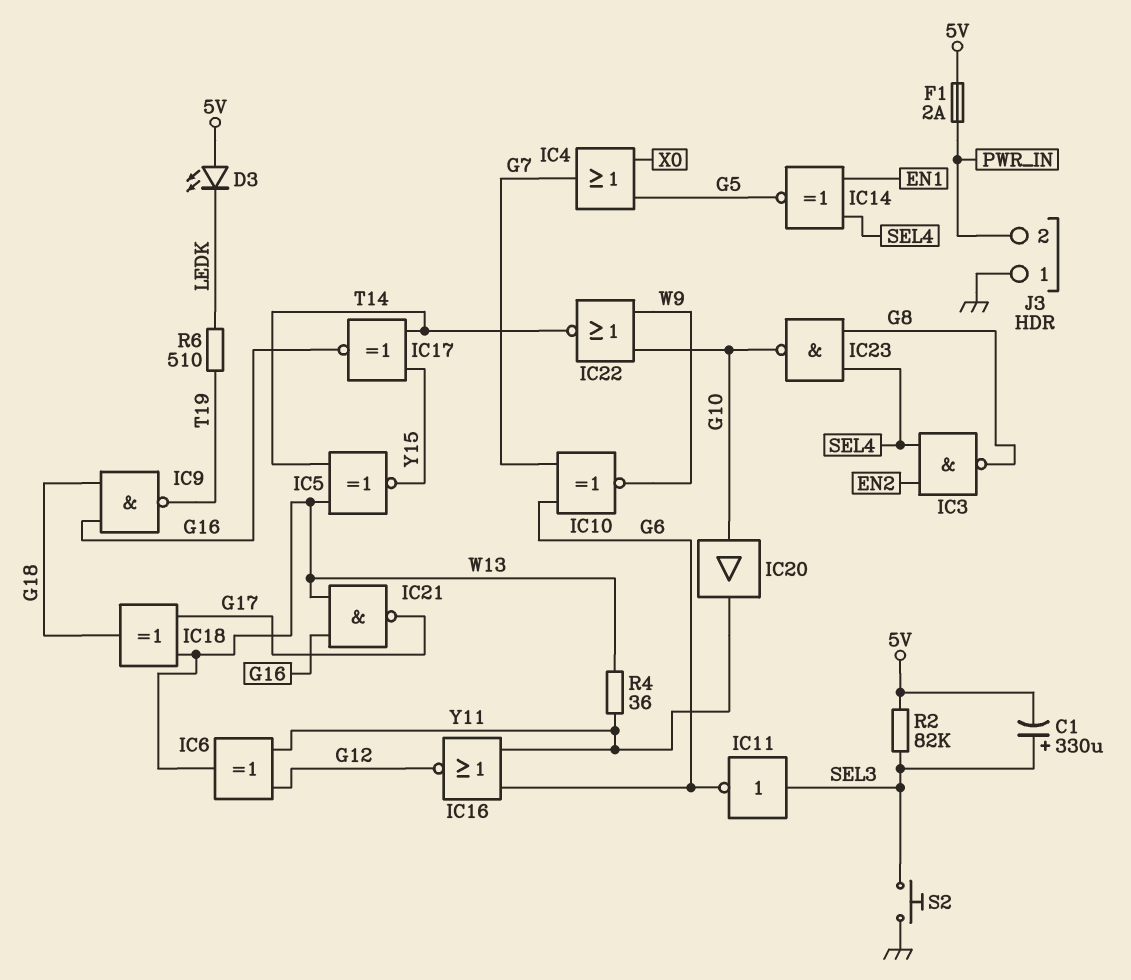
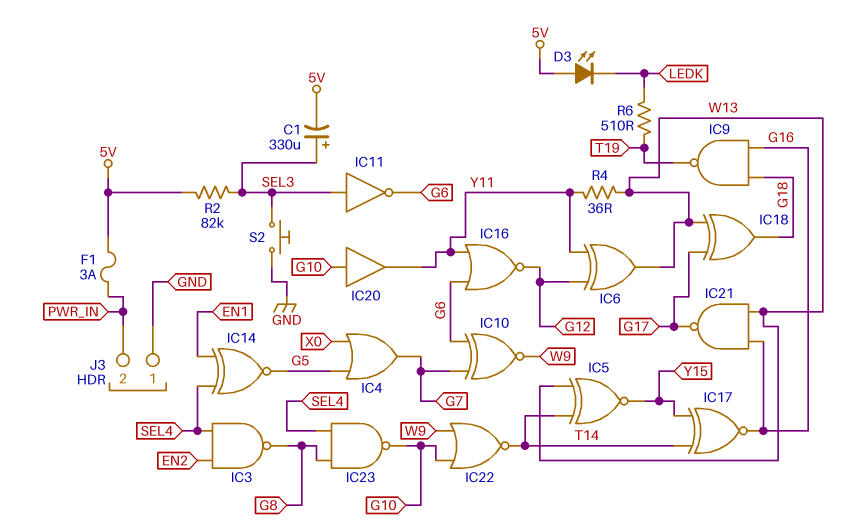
F1: 2A (5V, PWR_IN) -> 3A (5V, PWR_IN)

